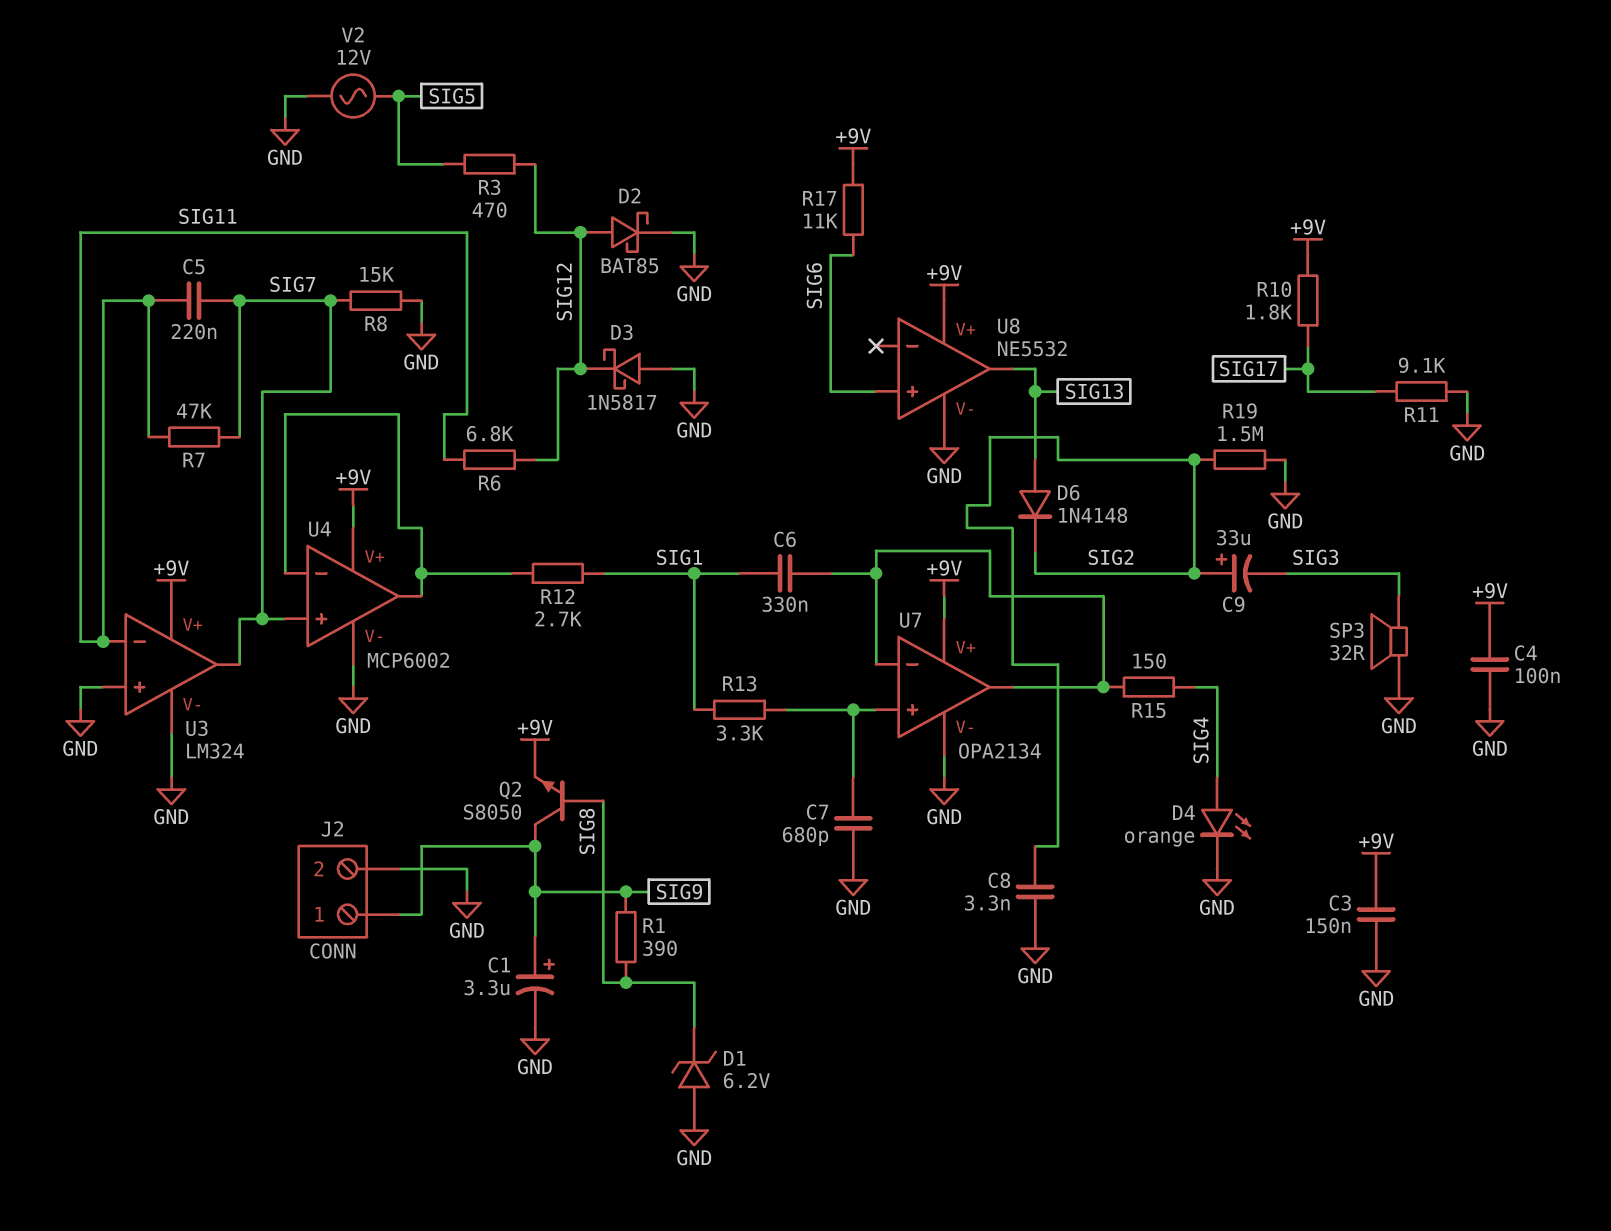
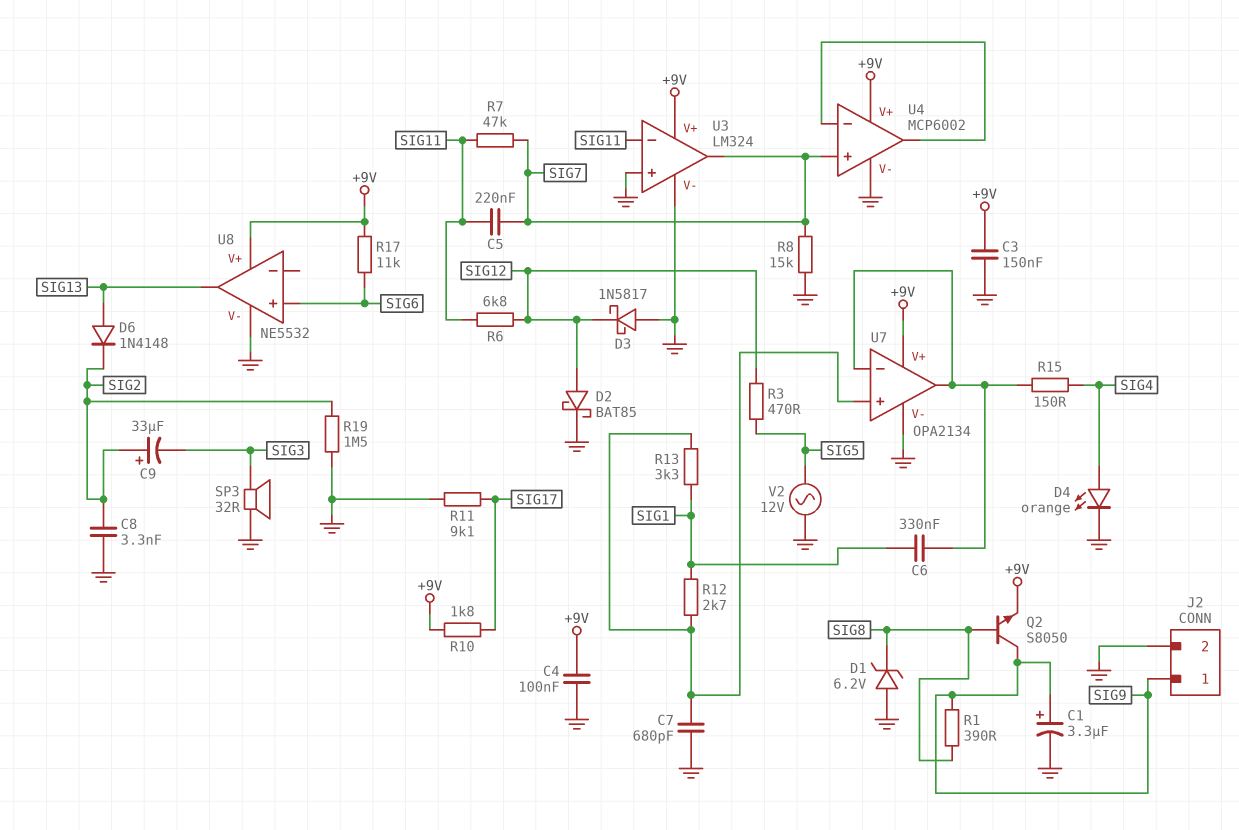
R12: 2.7k (SIG1, U4/in-) -> 2.7k (SIG1, U7/in+)

